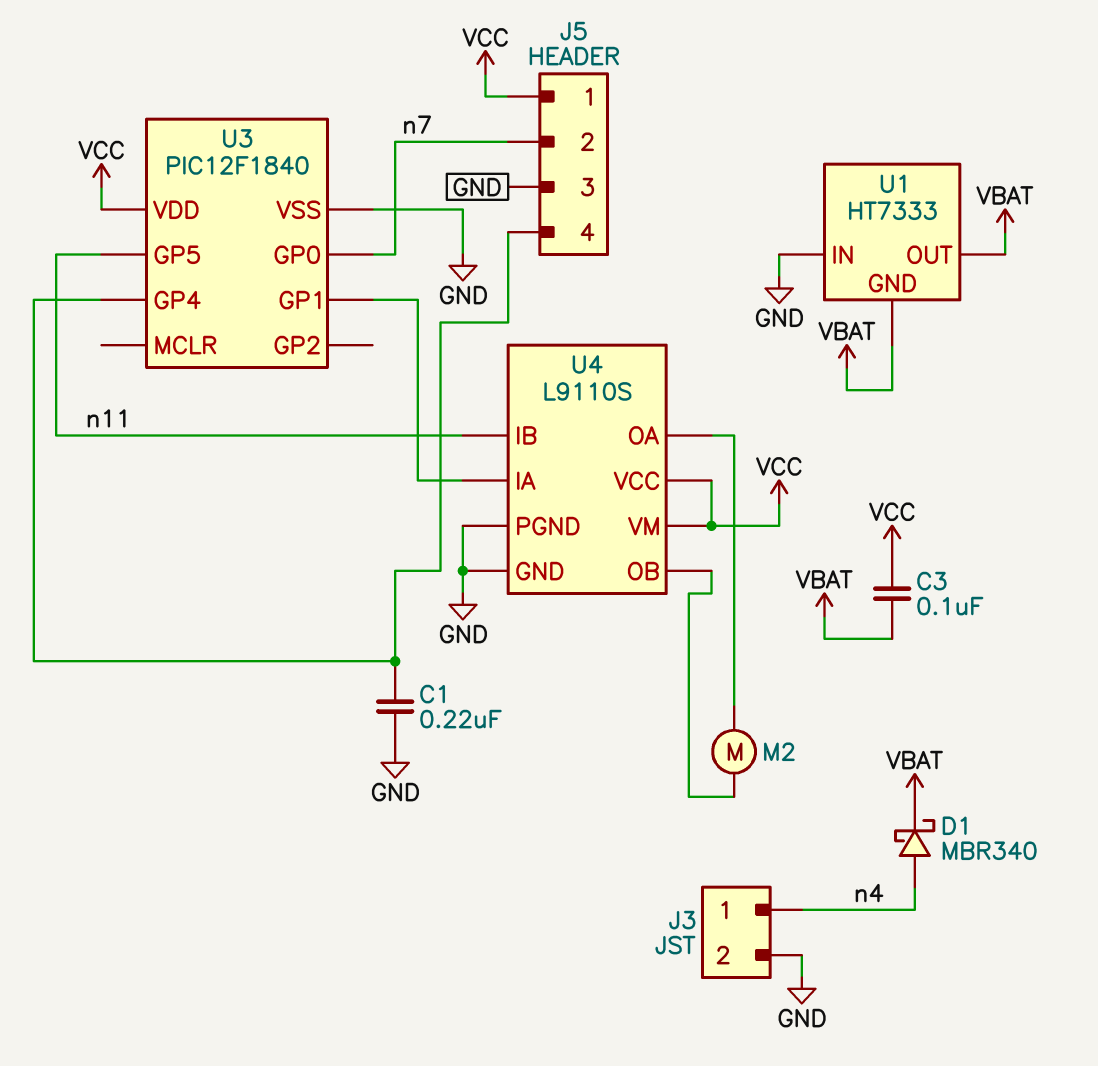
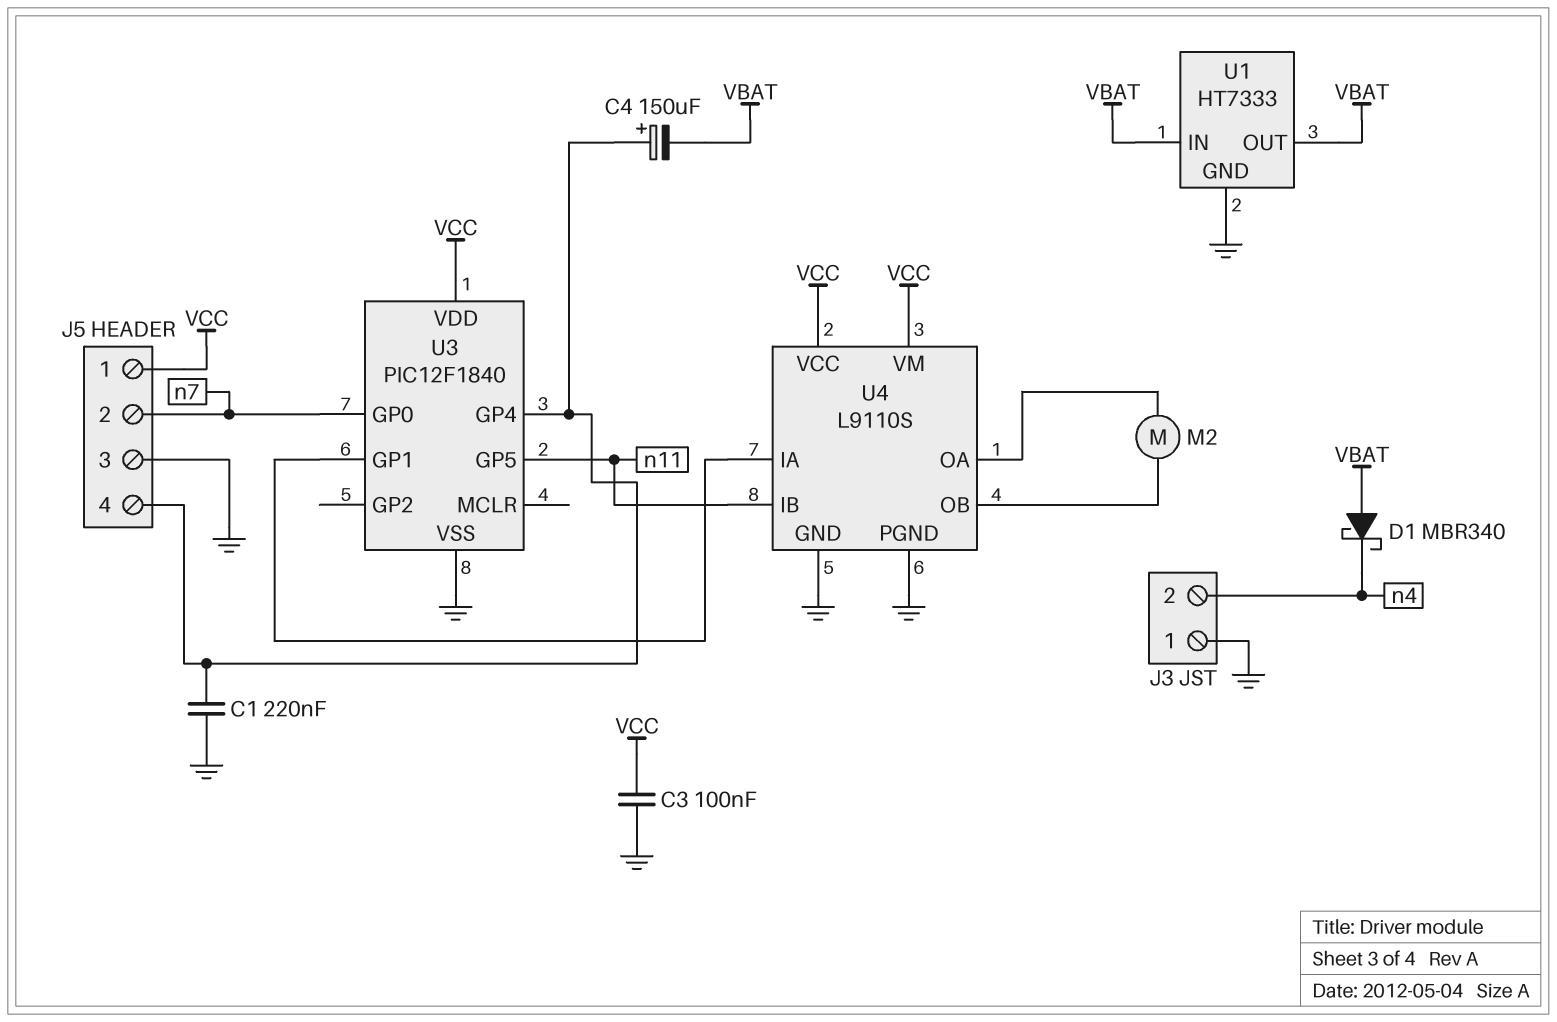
C3: 100nF (VBAT, VCC) -> 100nF (GND, VCC)
C4: none -> 150uF (plus J5/4, minus VBAT)
D1: schottky MBR340 (A n4, K VBAT) -> schottky MBR340 (A VBAT, K n4)
J3 pin 1: n4 -> GND
J3 pin 2: GND -> n4
U1 pin GND: VBAT -> GND
U1 pin IN: GND -> VBAT

